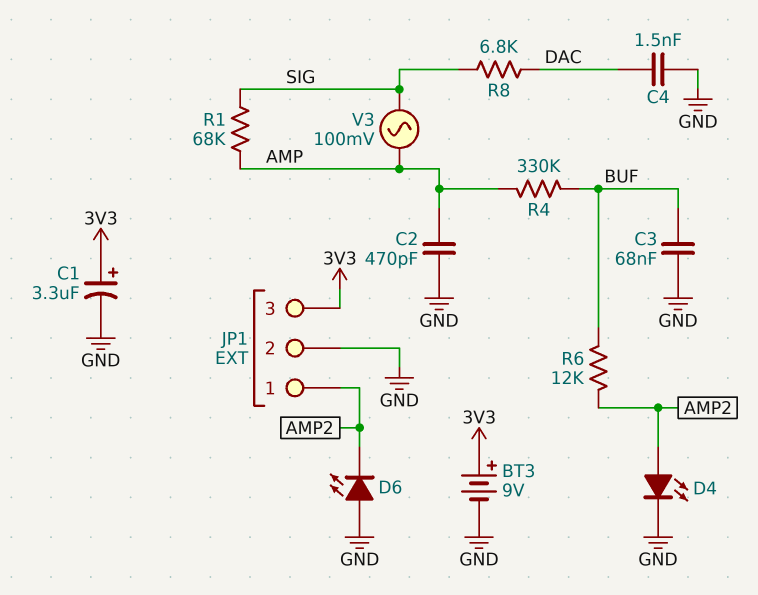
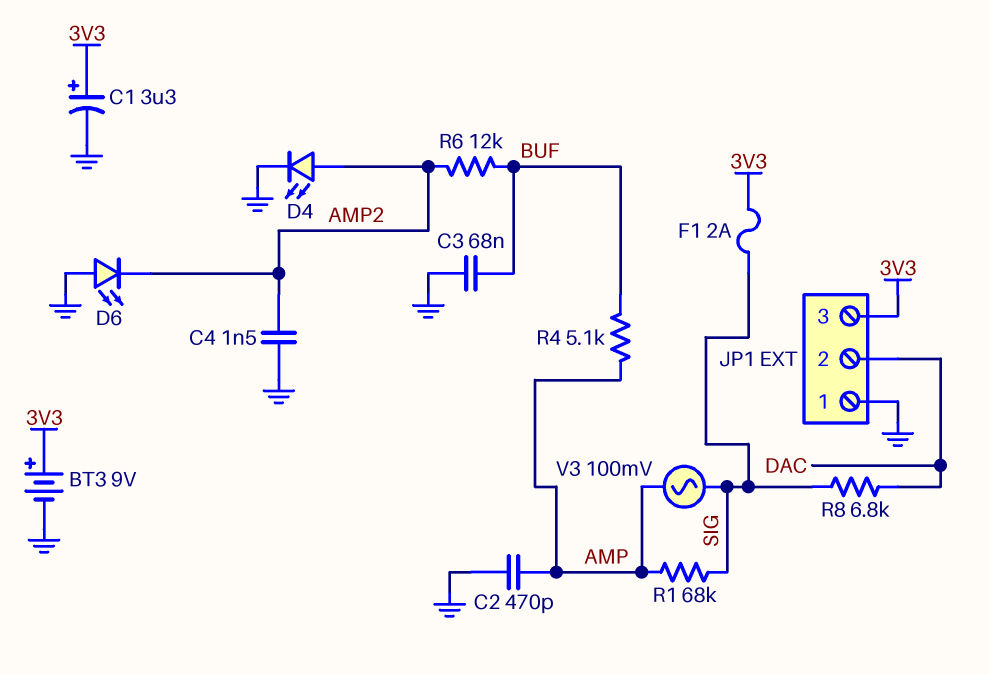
C4: 1.5nF (DAC, GND) -> 1.5nF (AMP2, GND)
F1: none -> 2A (3V3, SIG)
JP1 pin 1: AMP2 -> GND
JP1 pin 2: GND -> DAC
R4: 330k (AMP, BUF) -> 5.1k (AMP, BUF)

